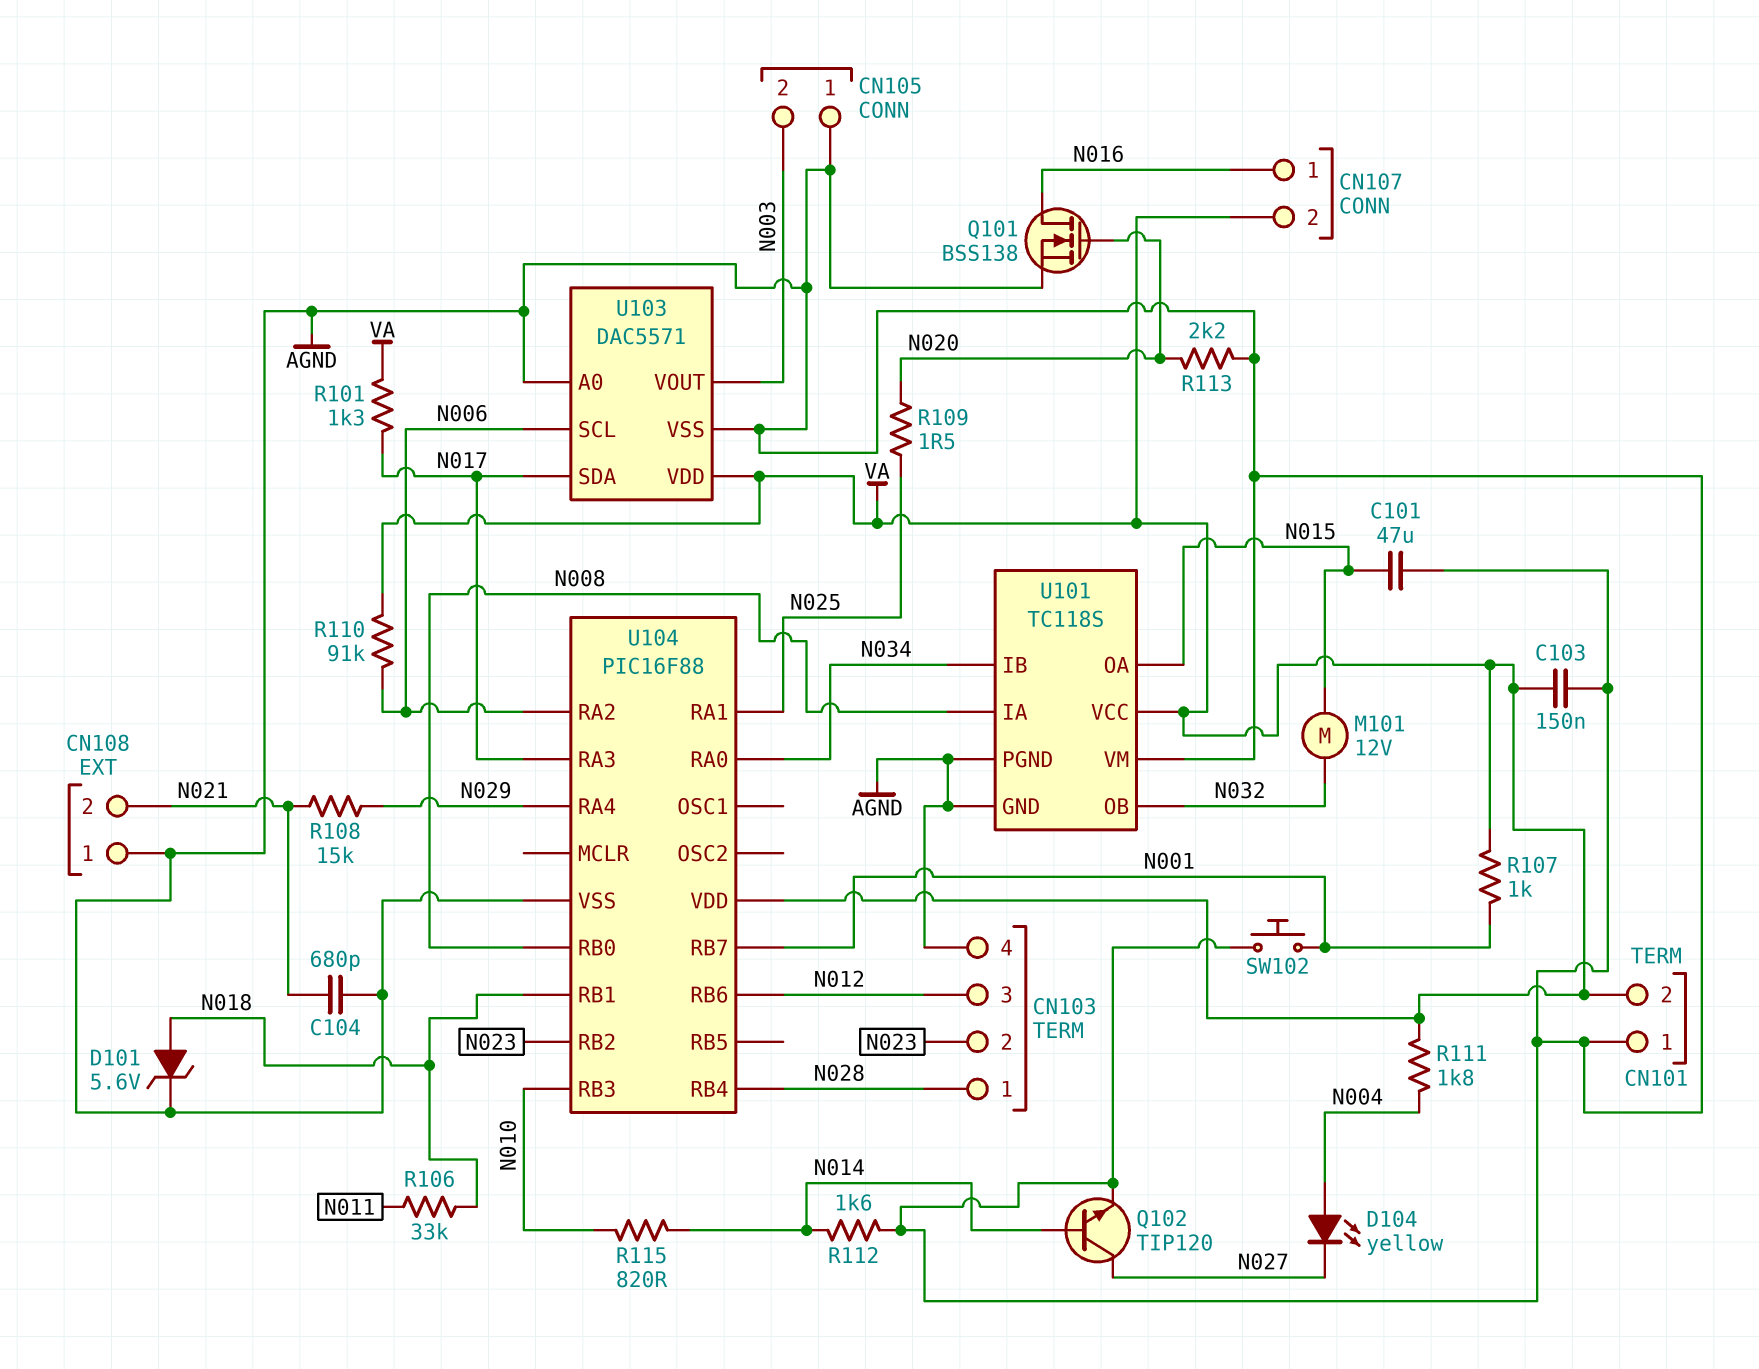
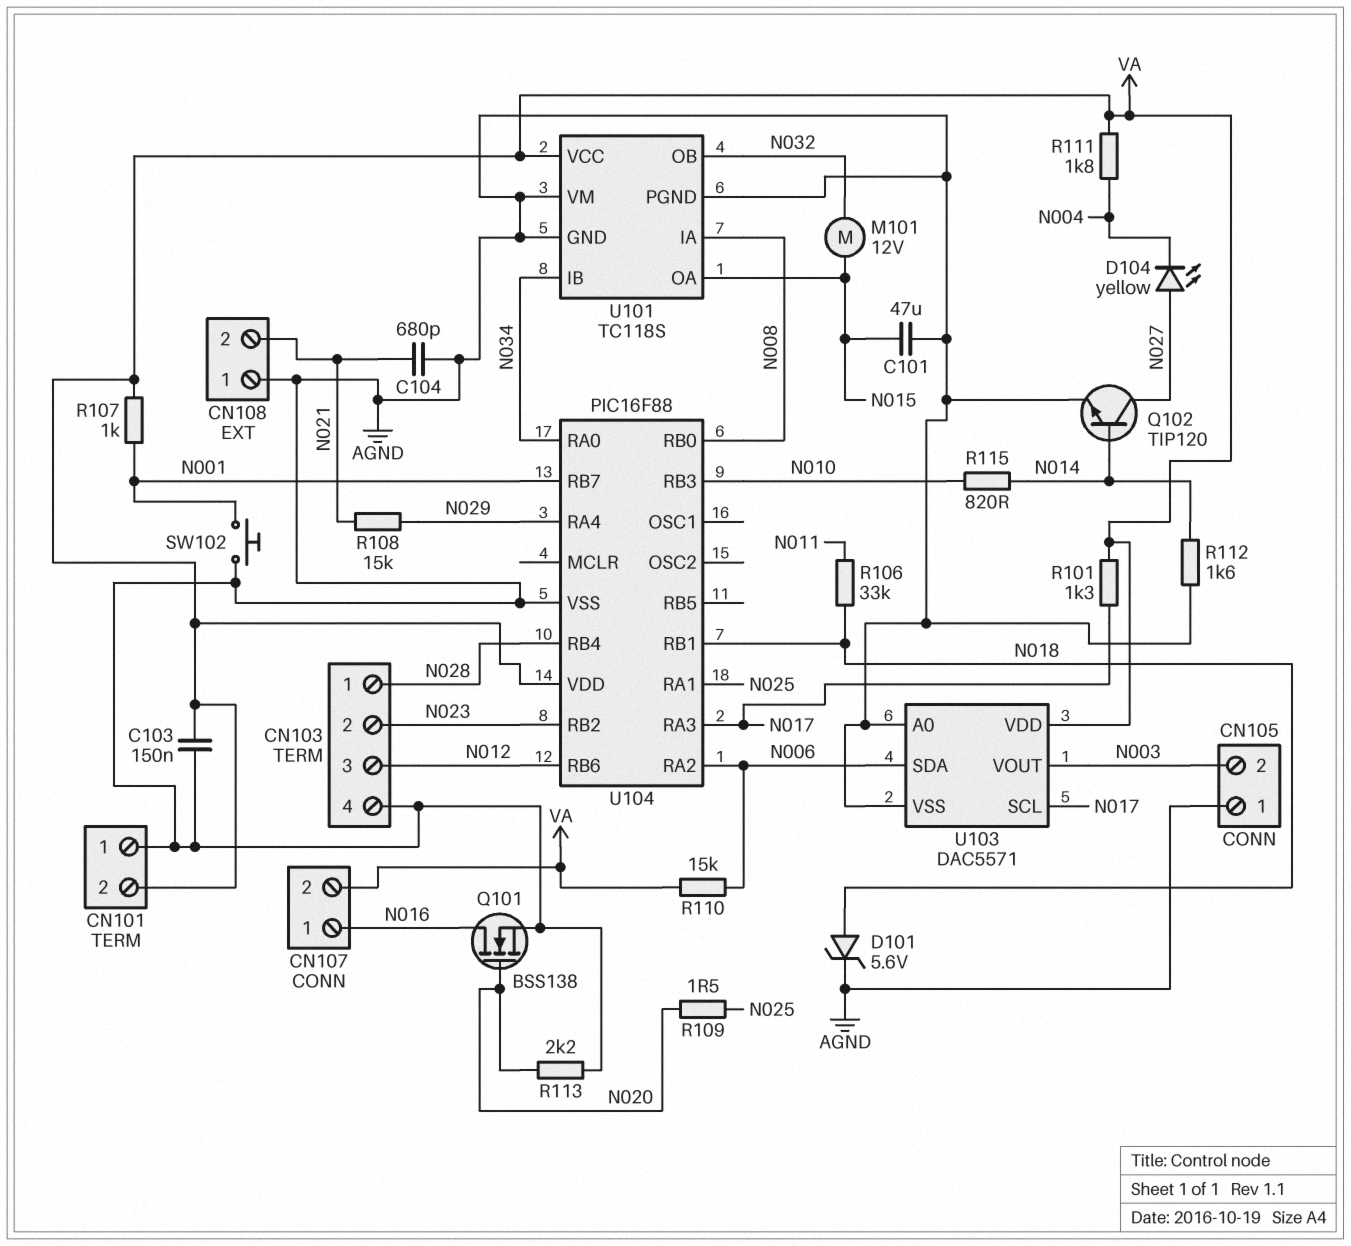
D104: LED yellow (A N004, K N027) -> LED yellow (A N027, K N004)
R110: 91k (N006, VA) -> 15k (N006, VA)
U103 pin SCL: N006 -> N017
U103 pin SDA: N017 -> N006

